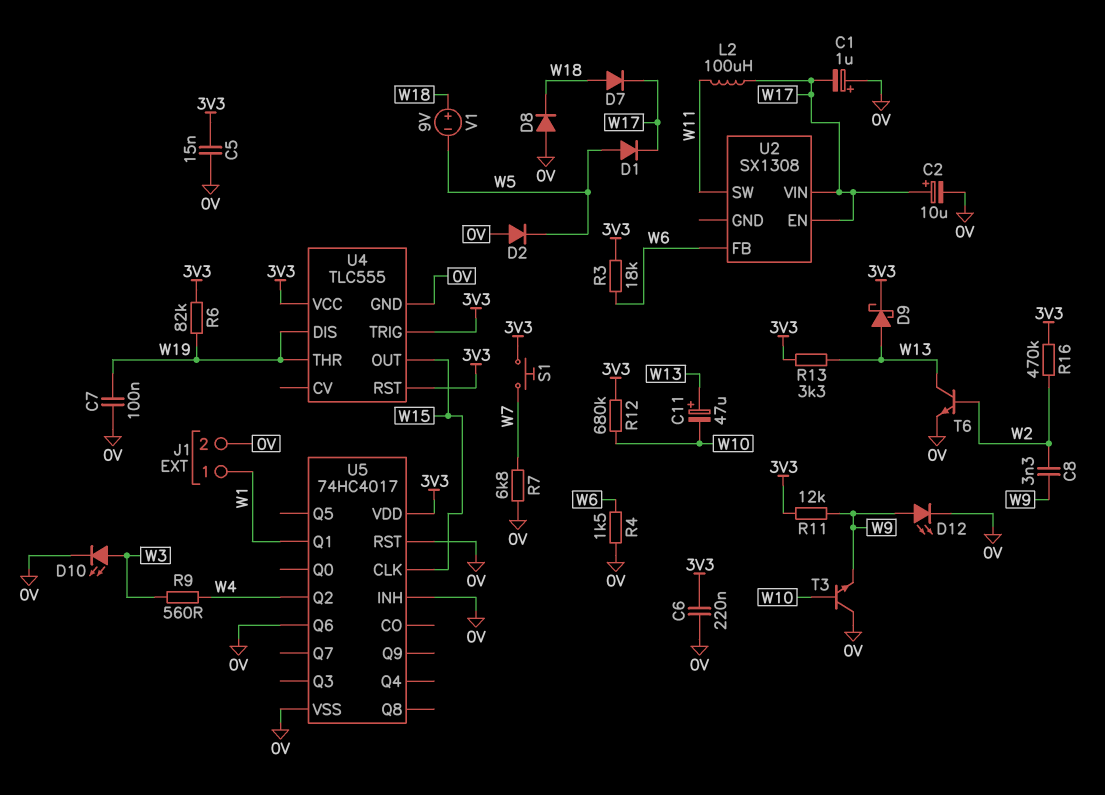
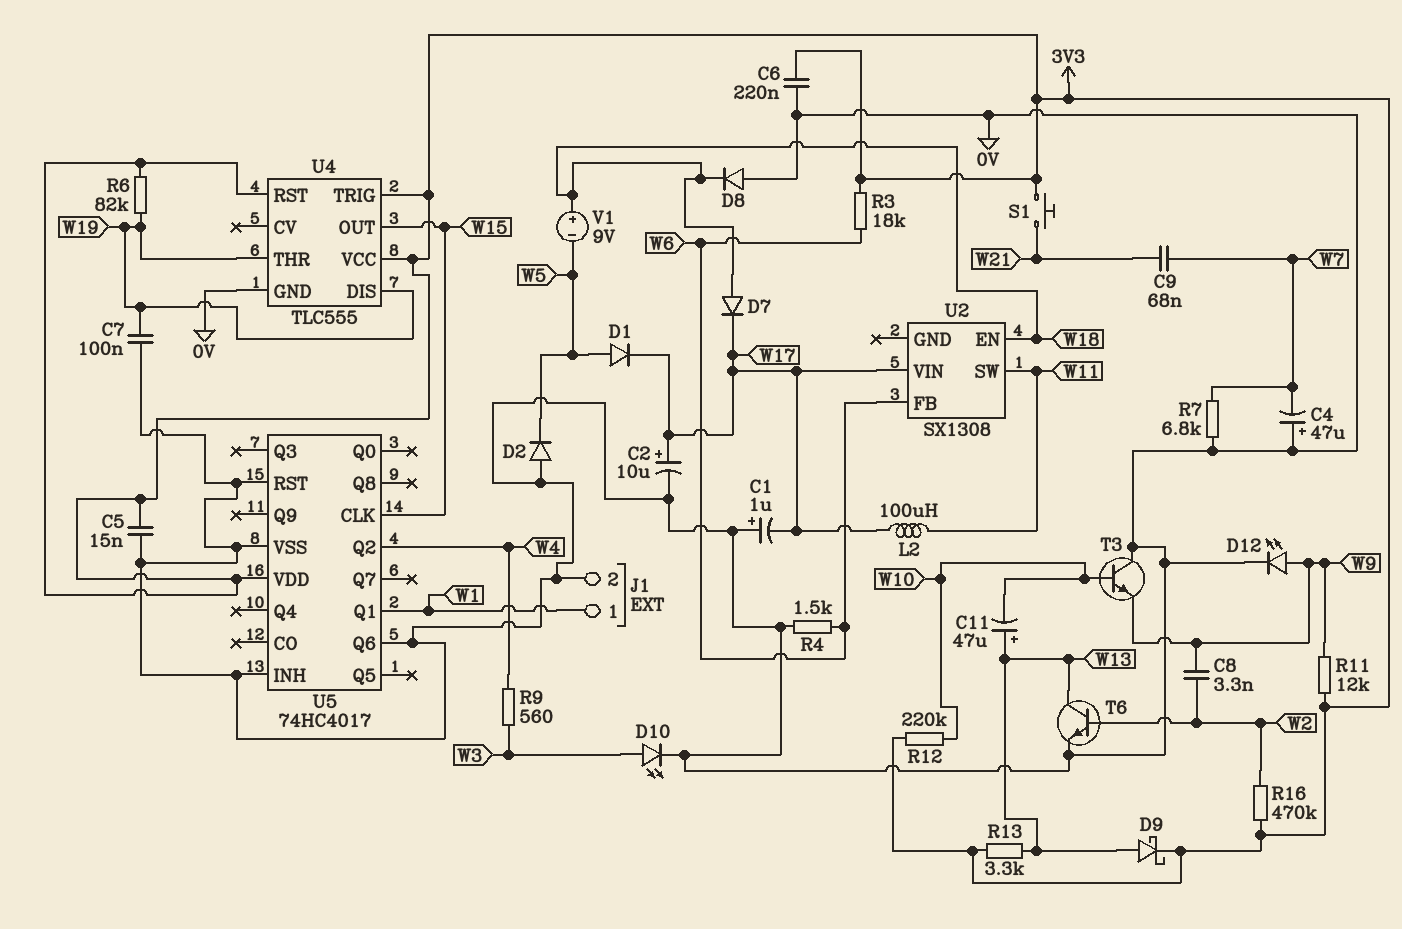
C4: none -> 47uF (plus 0V, minus W7)
C9: none -> 68nF (W7, W21)
R12: 680k (3V3, W10) -> 220k (3V3, W10)
S1: button (3V3, W7) -> button (3V3, W21)
U2 pin EN: W17 -> W18

